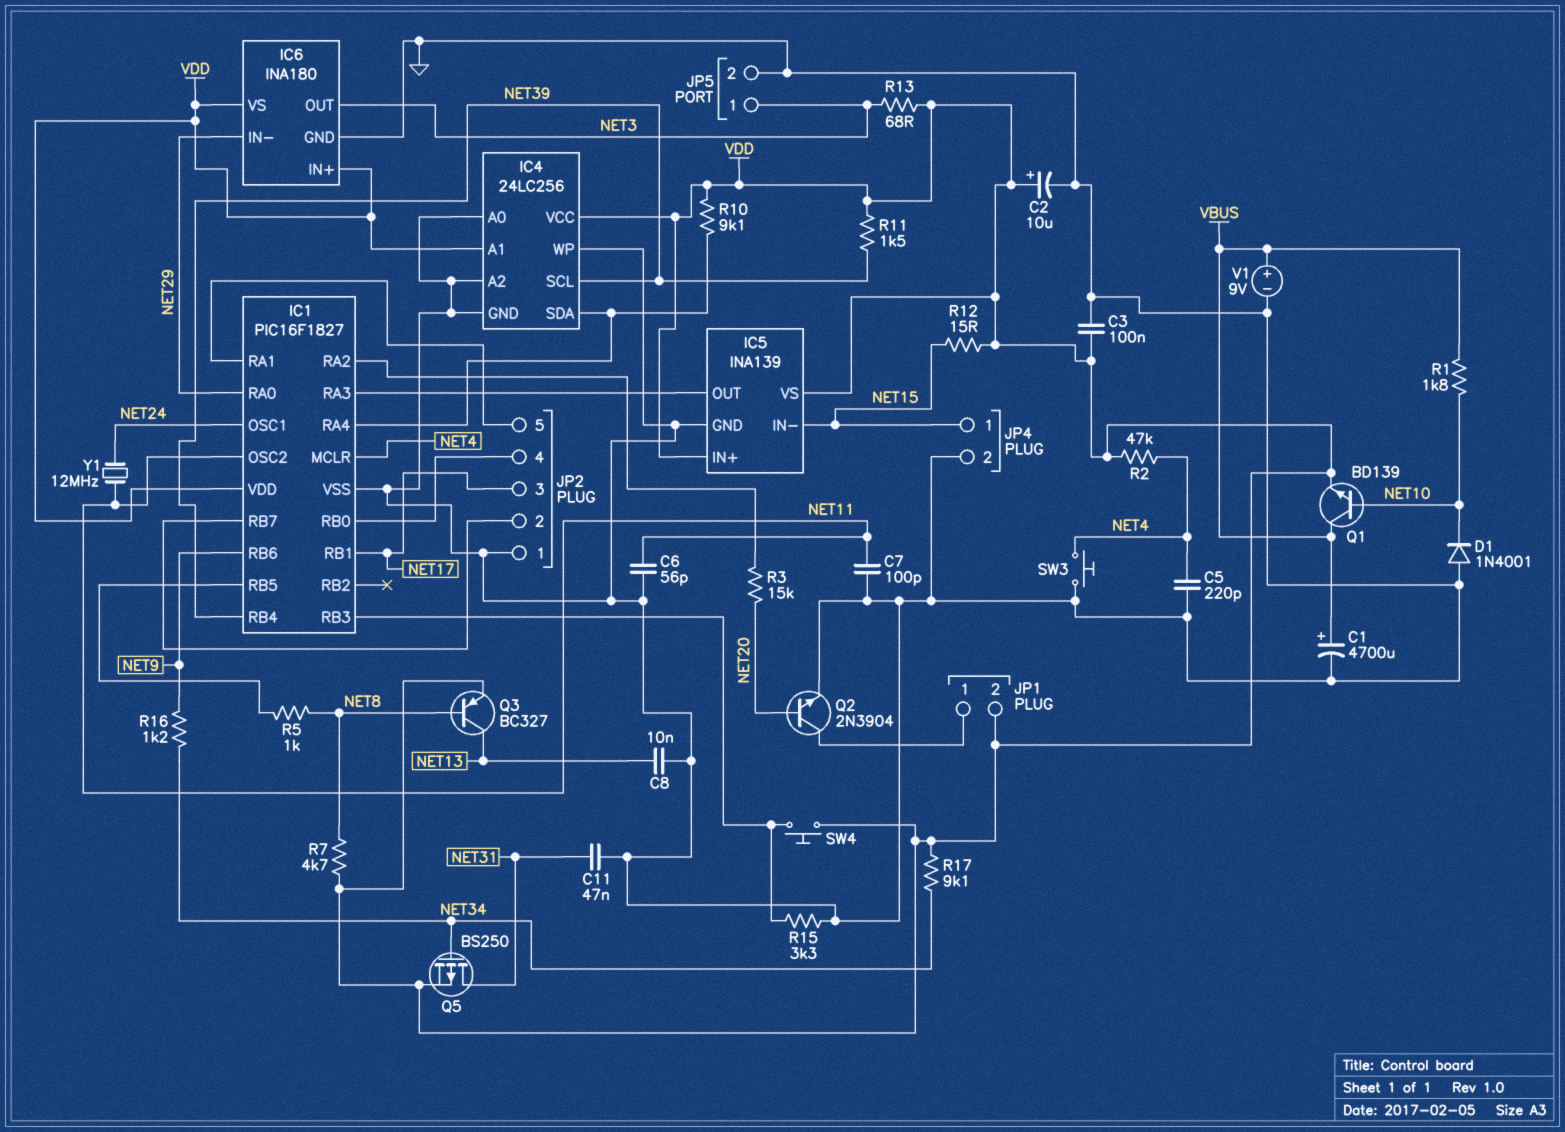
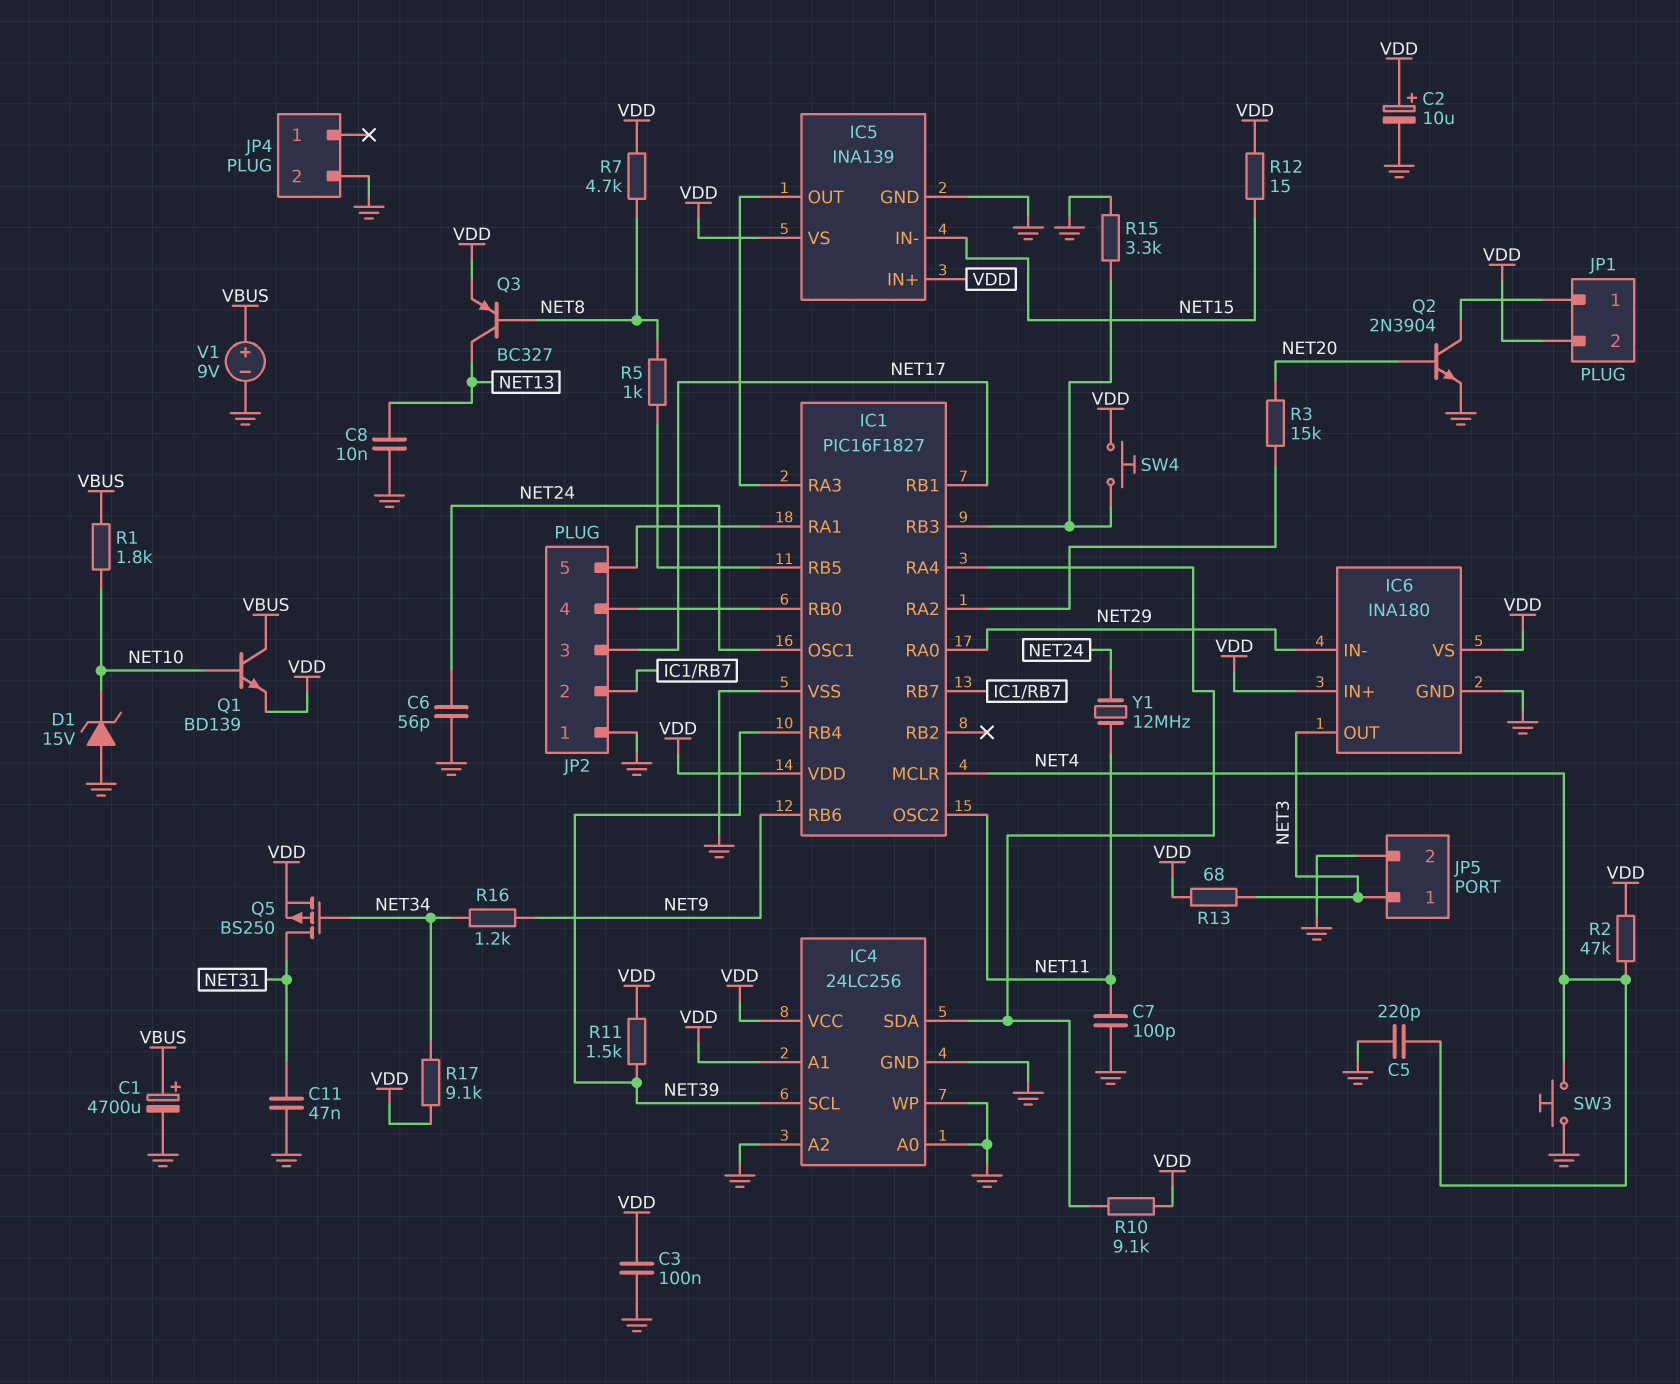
C6: 56pF (GND, NET11) -> 56pF (GND, NET24)
D1: diode 1N4001 (A GND, K NET10) -> zener 15V (A GND, K NET10)
JP4 pin 1: NET15 -> none

